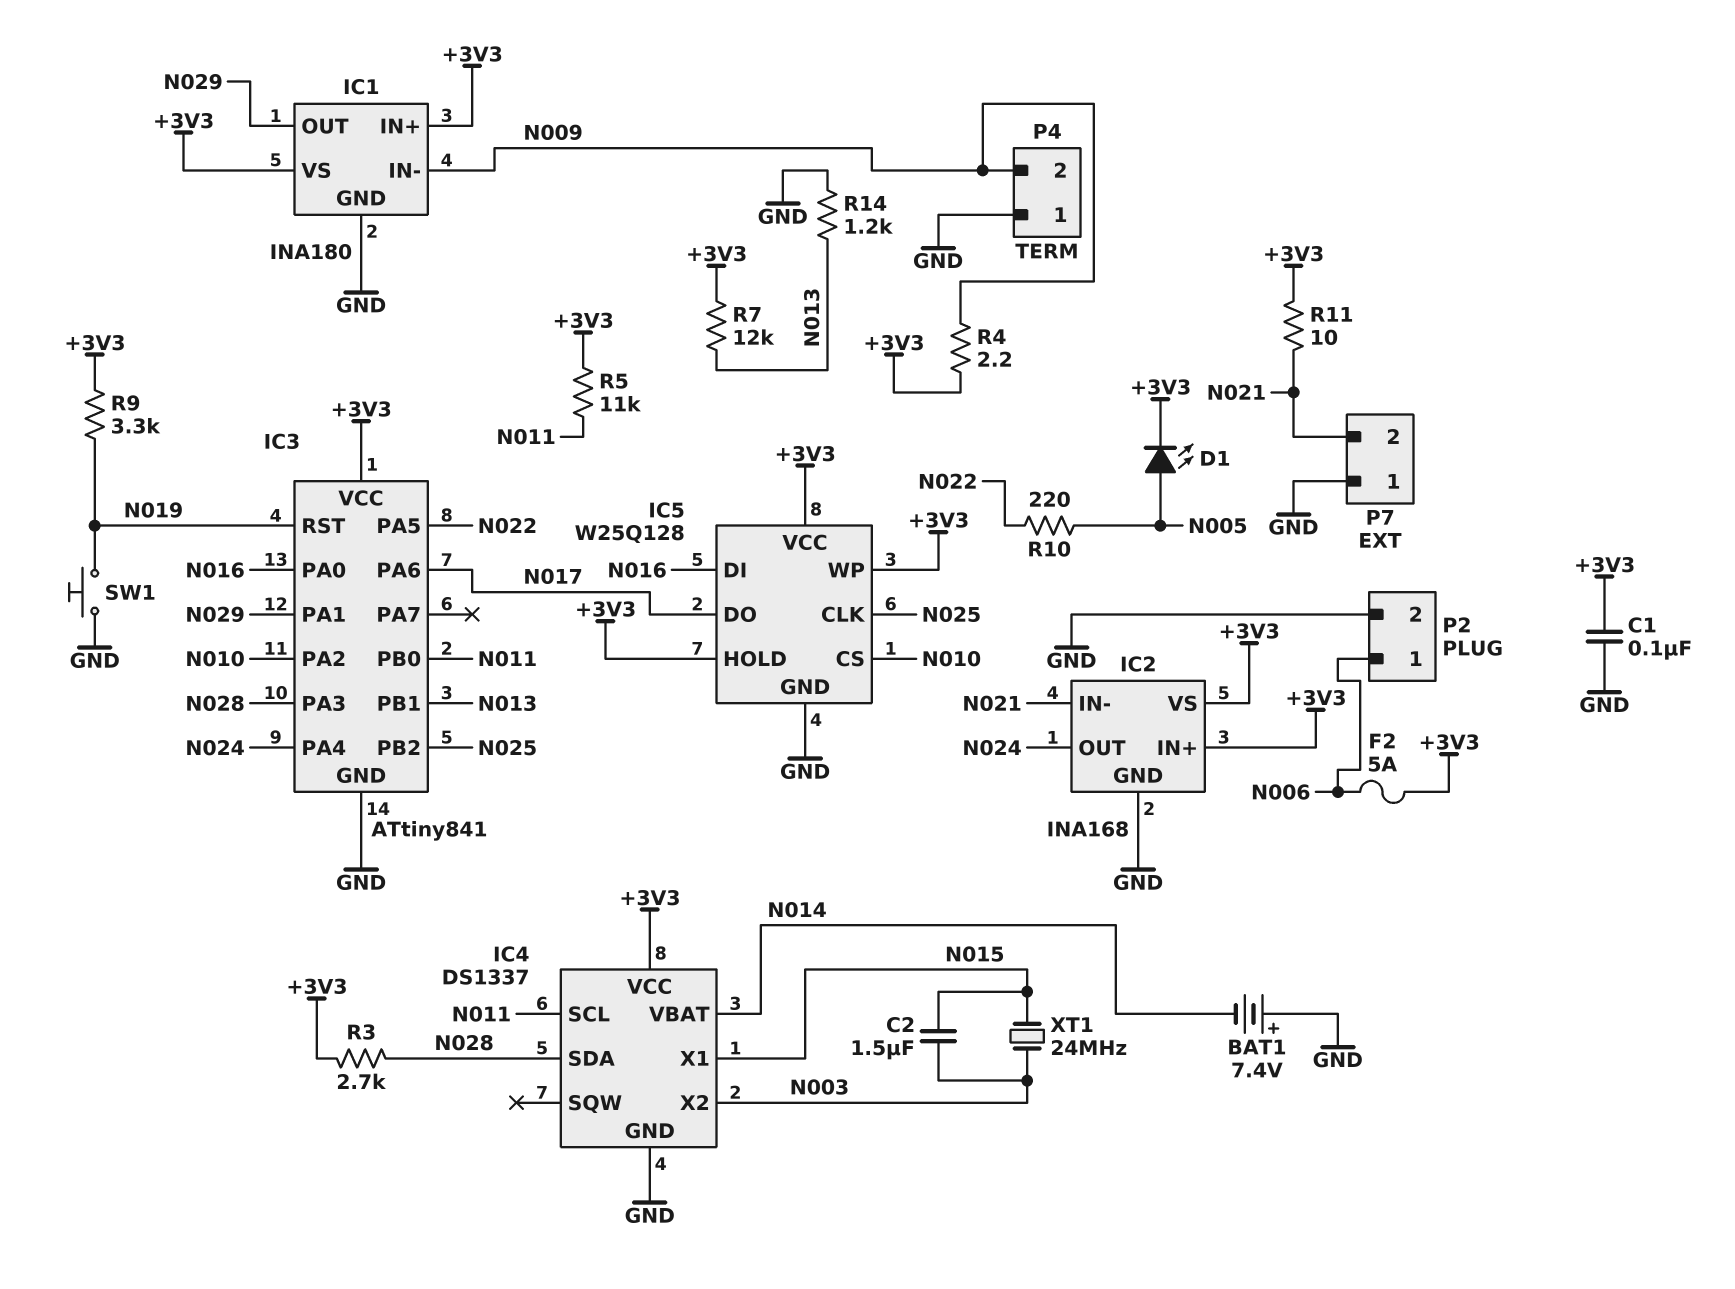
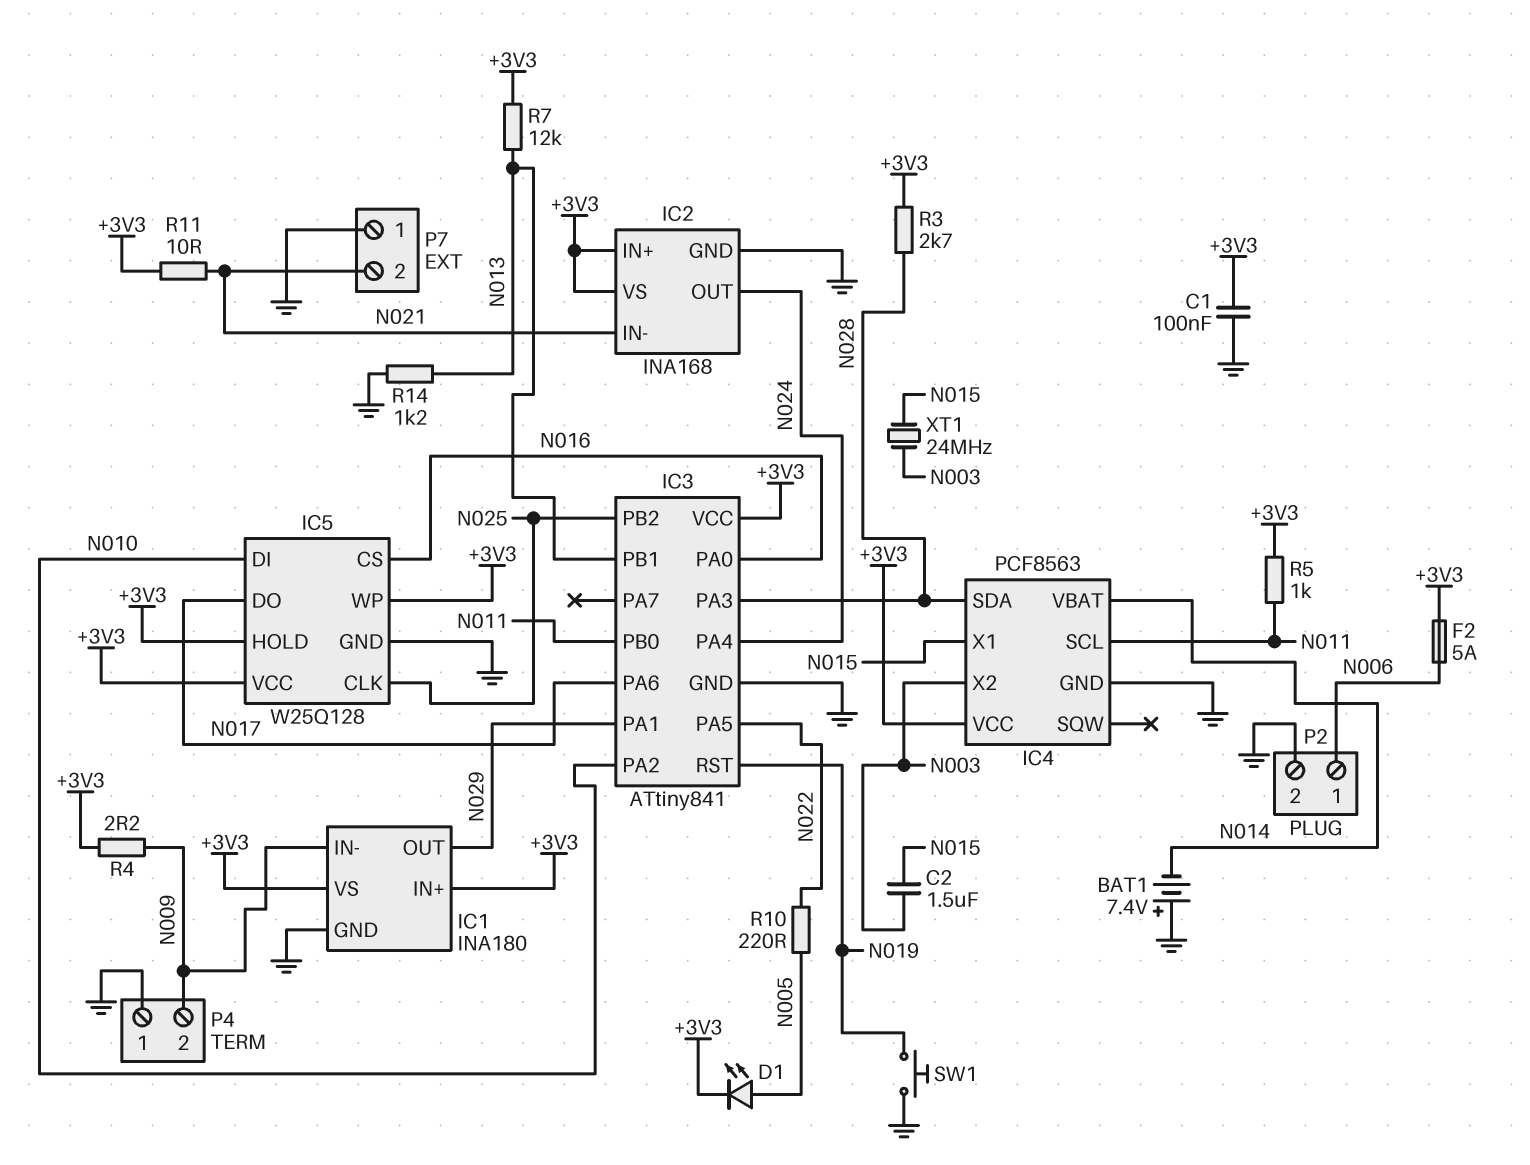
IC4: DS1337 -> PCF8563
IC5 pin CS: N010 -> N016
IC5 pin DI: N016 -> N010
R5: 11k (+3V3, N011) -> 1k (+3V3, N011)
R9: 3.3k (+3V3, N019) -> none

